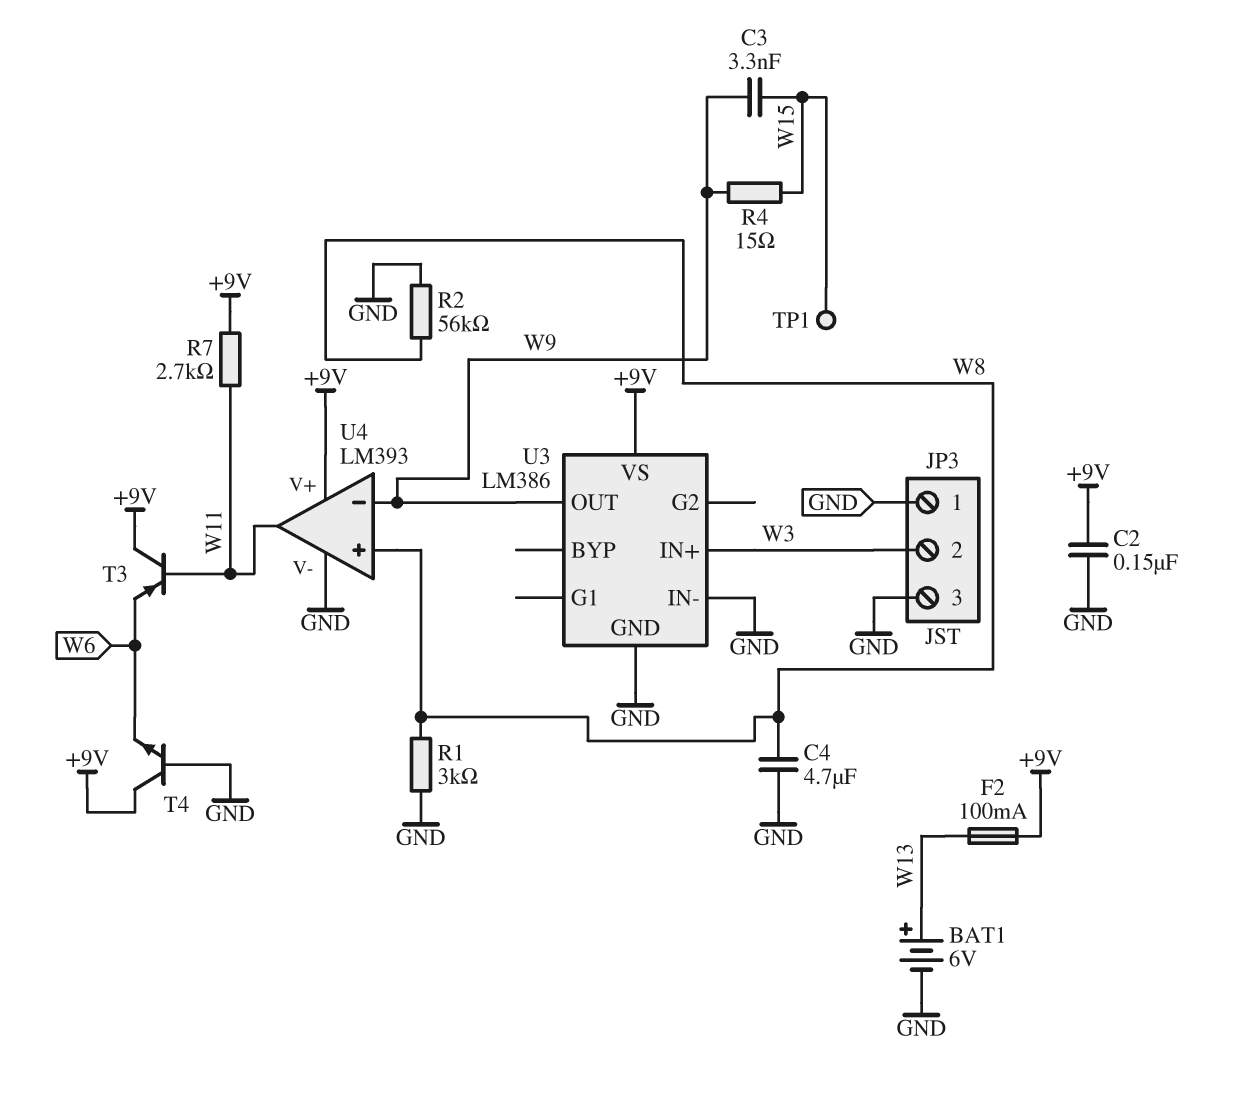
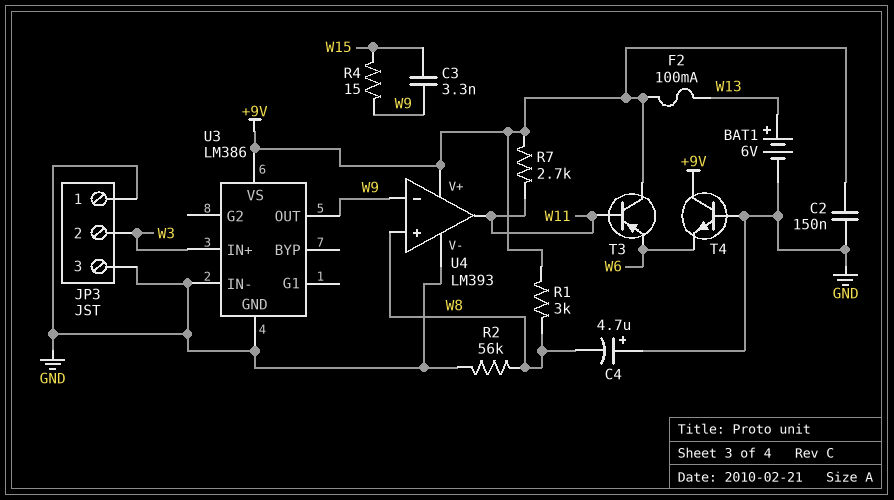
C4: 4.7uF (GND, W8) -> 4.7uF (plus GND, minus W8)
R1: 3k (GND, W8) -> 3k (+9V, W8)
TP1: test point (W15) -> none

